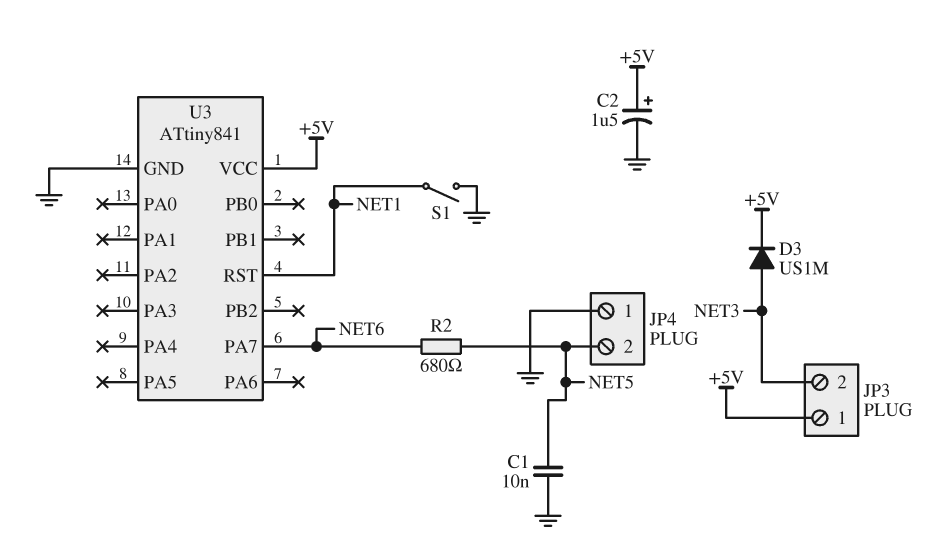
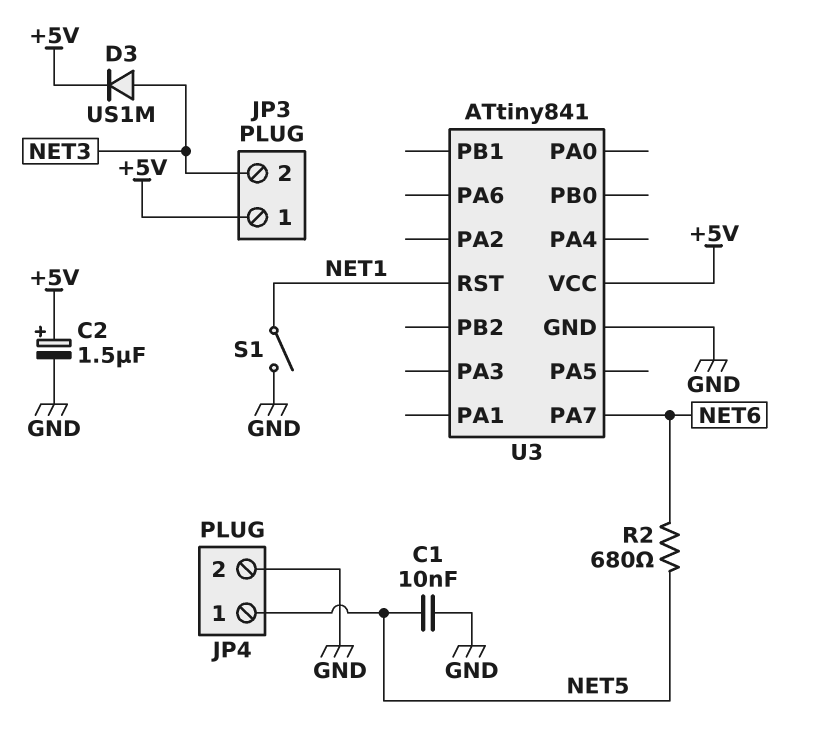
JP4 pin 1: GND -> NET5
JP4 pin 2: NET5 -> GND

